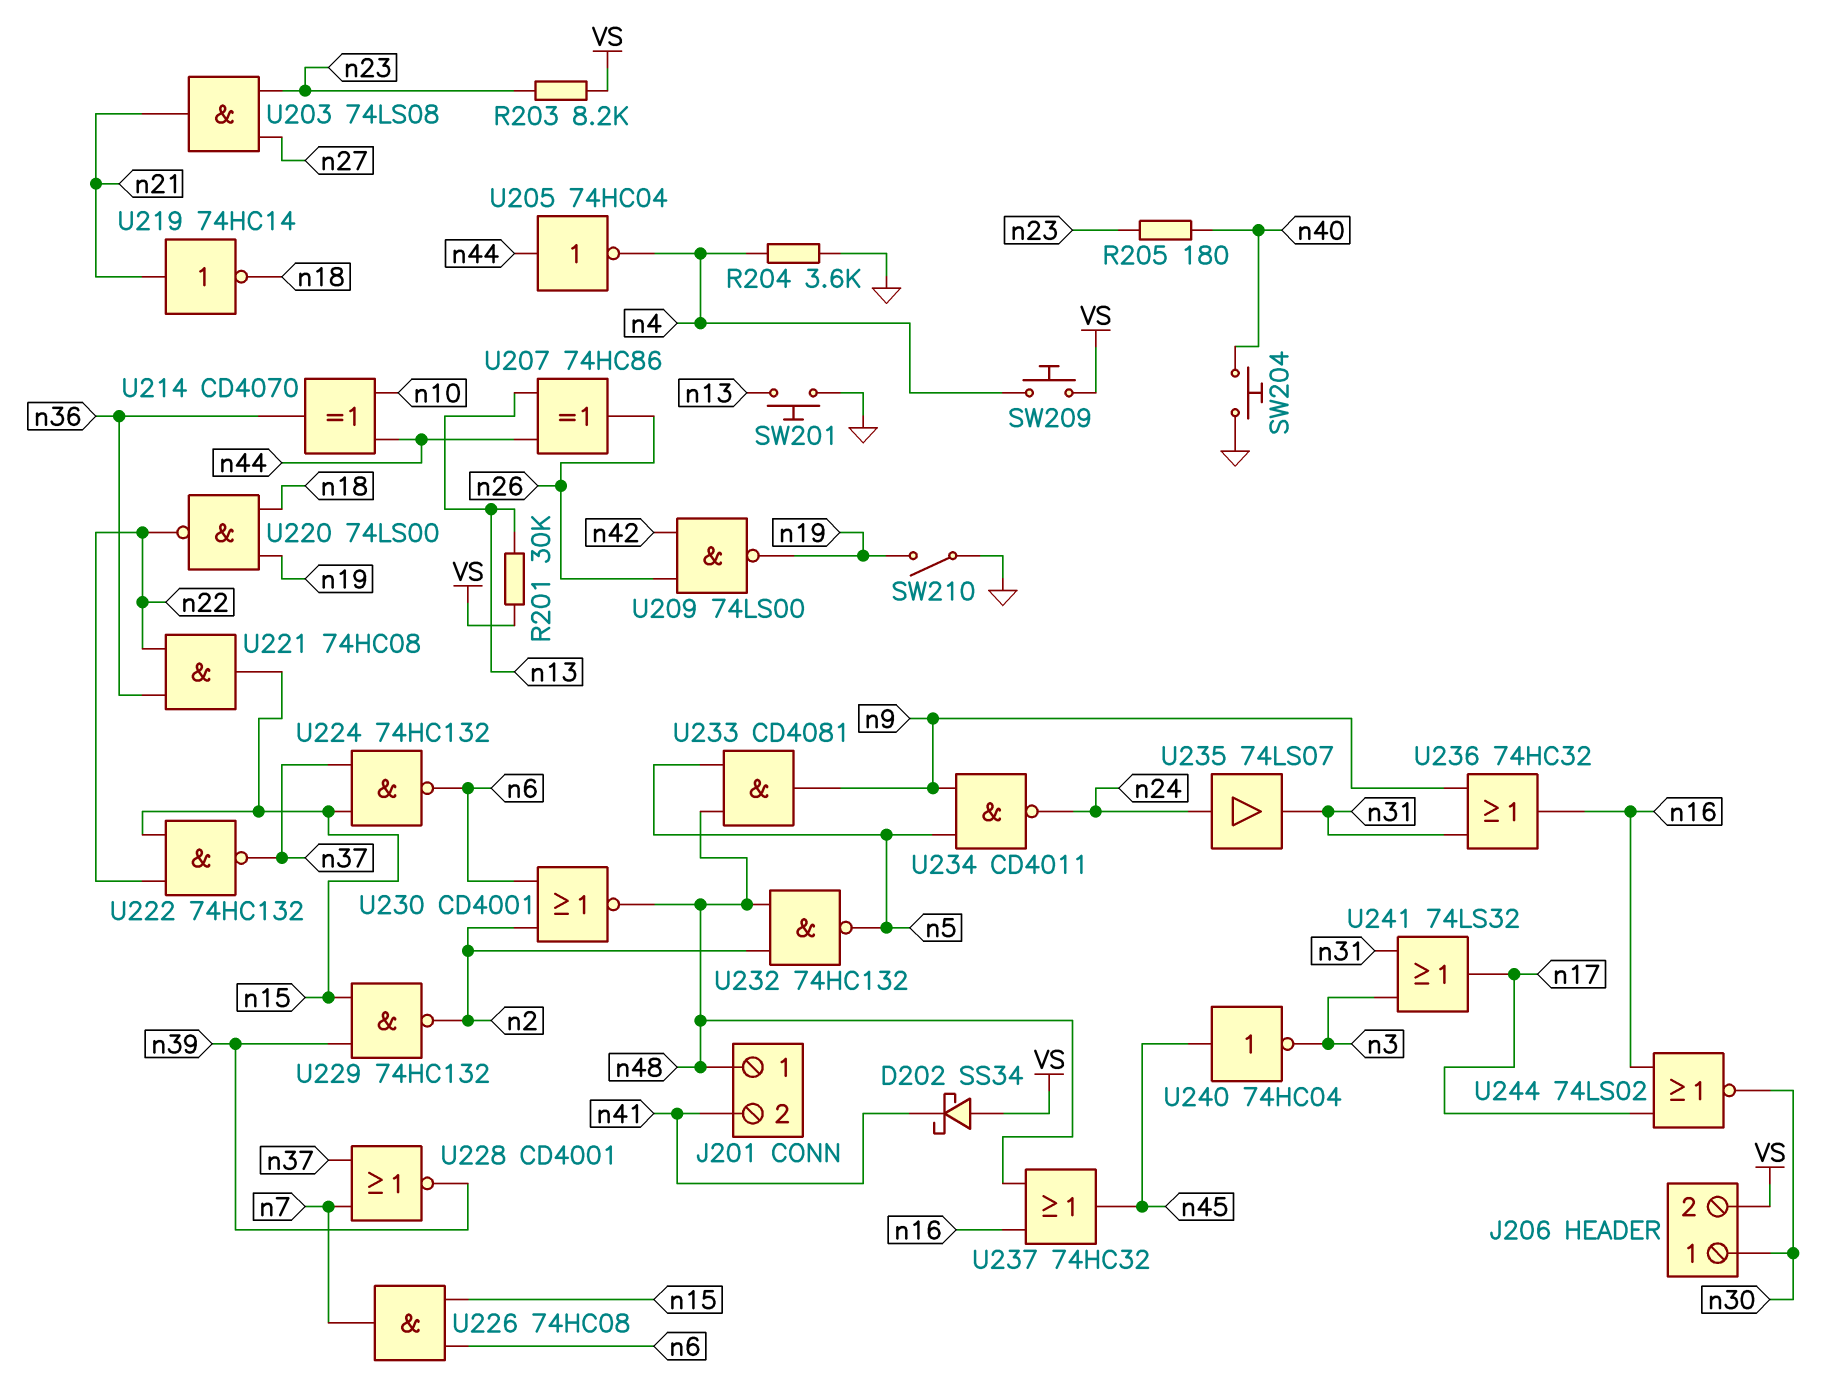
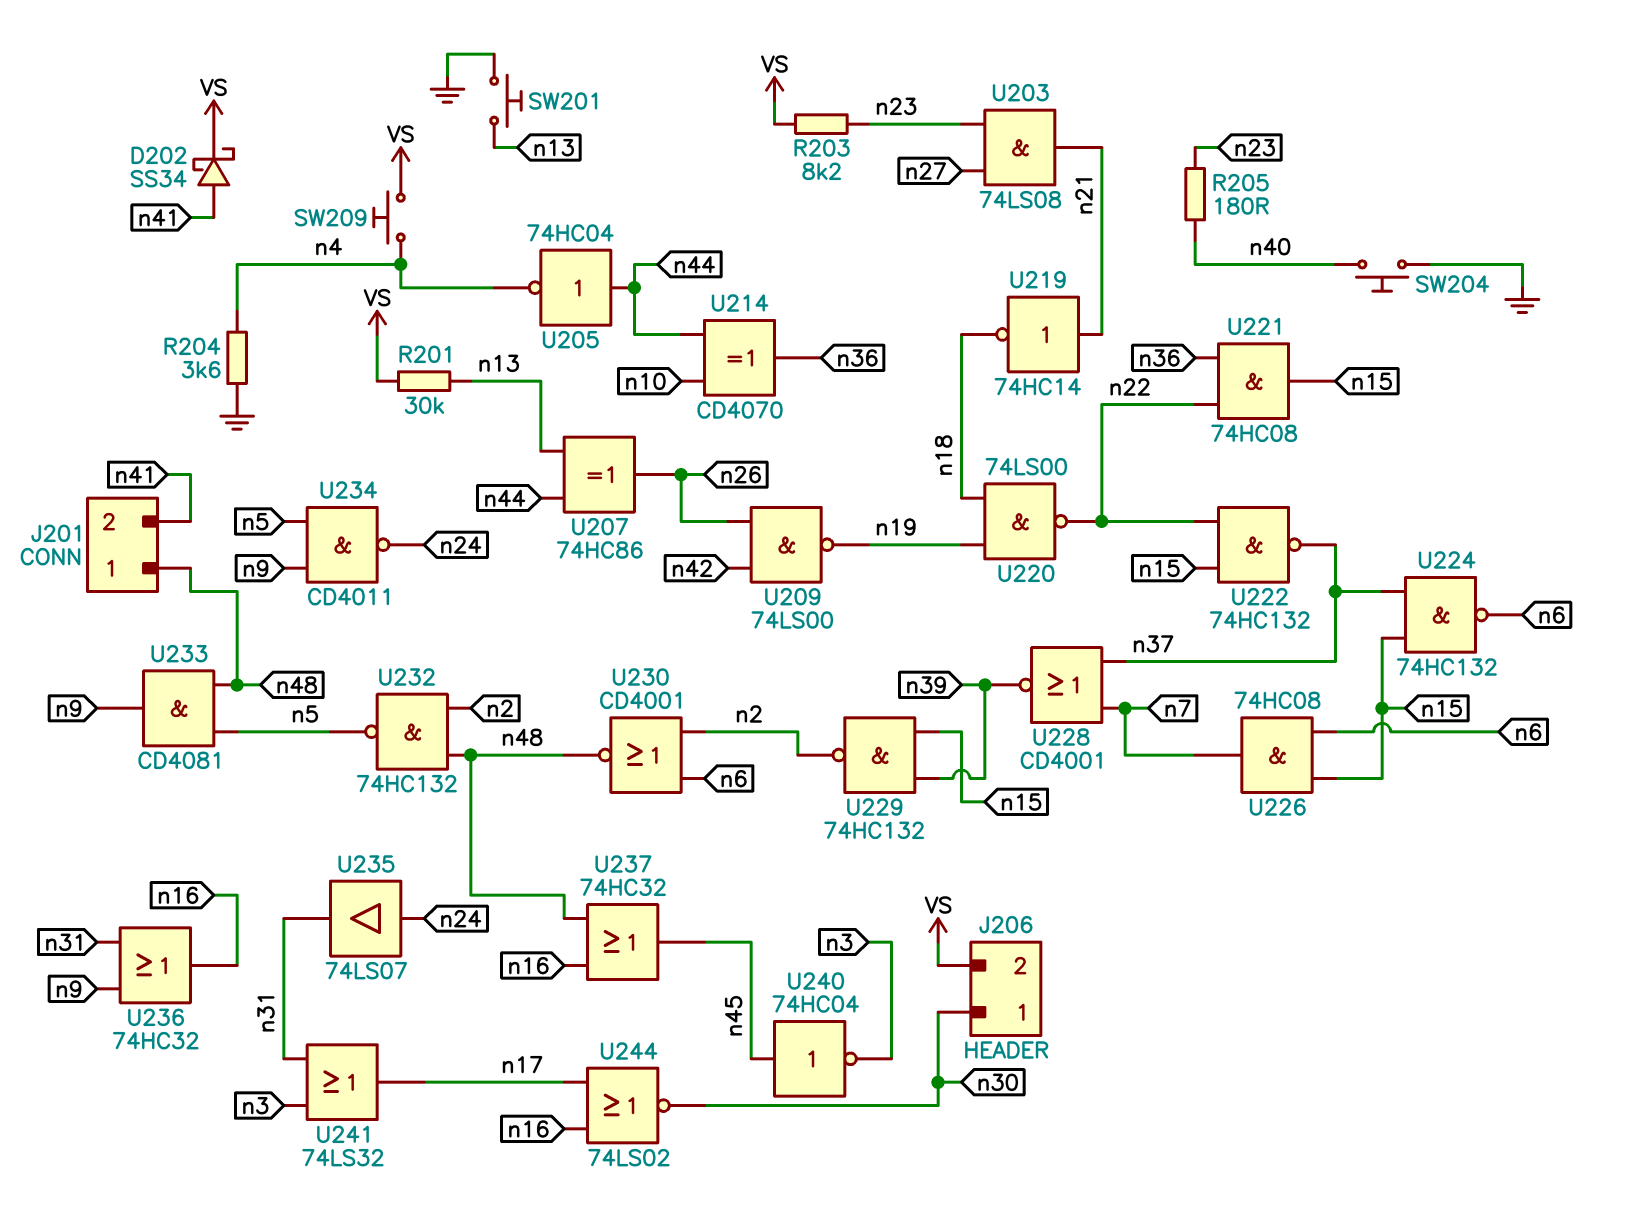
D202: schottky SS34 (A VS, K n41) -> schottky SS34 (A n41, K VS)
SW210: switch (GND, n19) -> none

